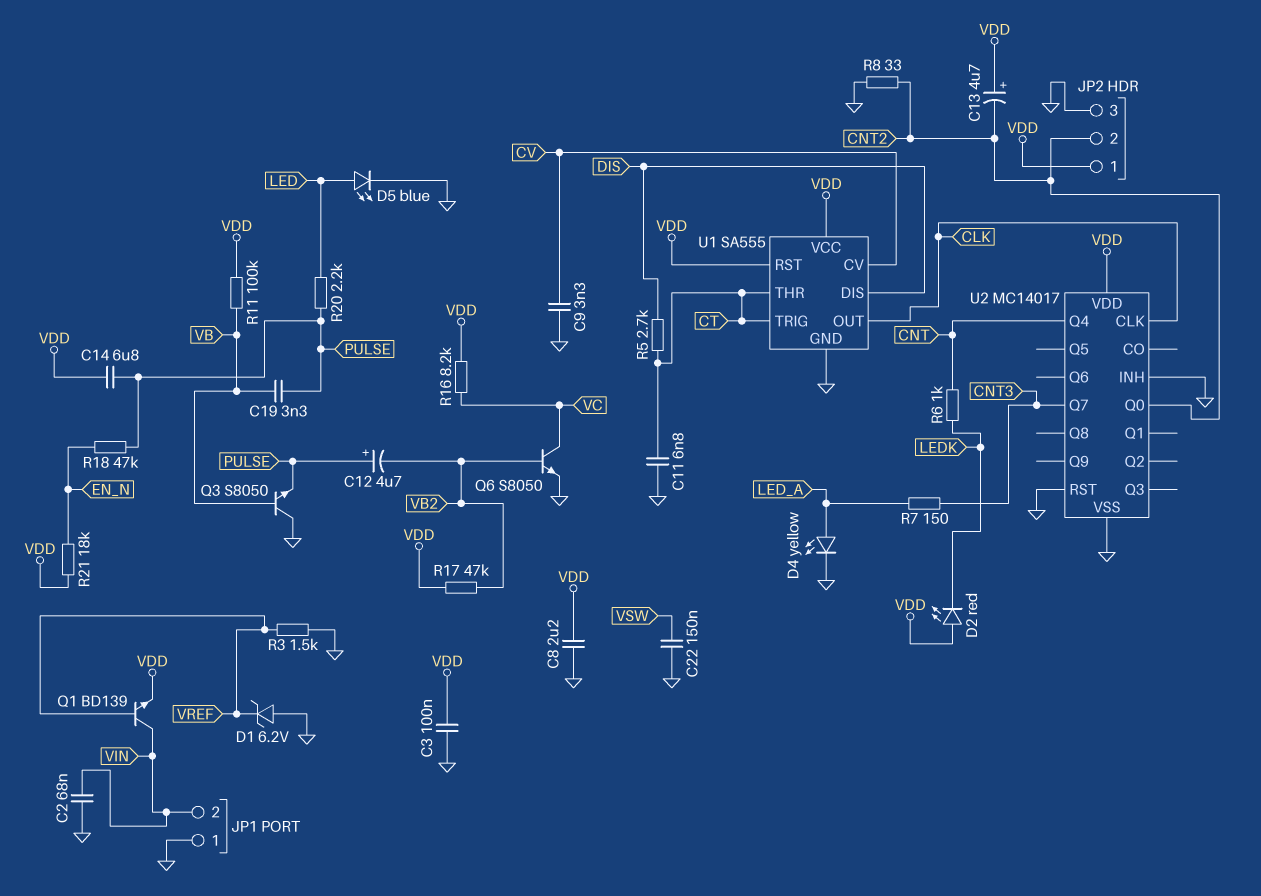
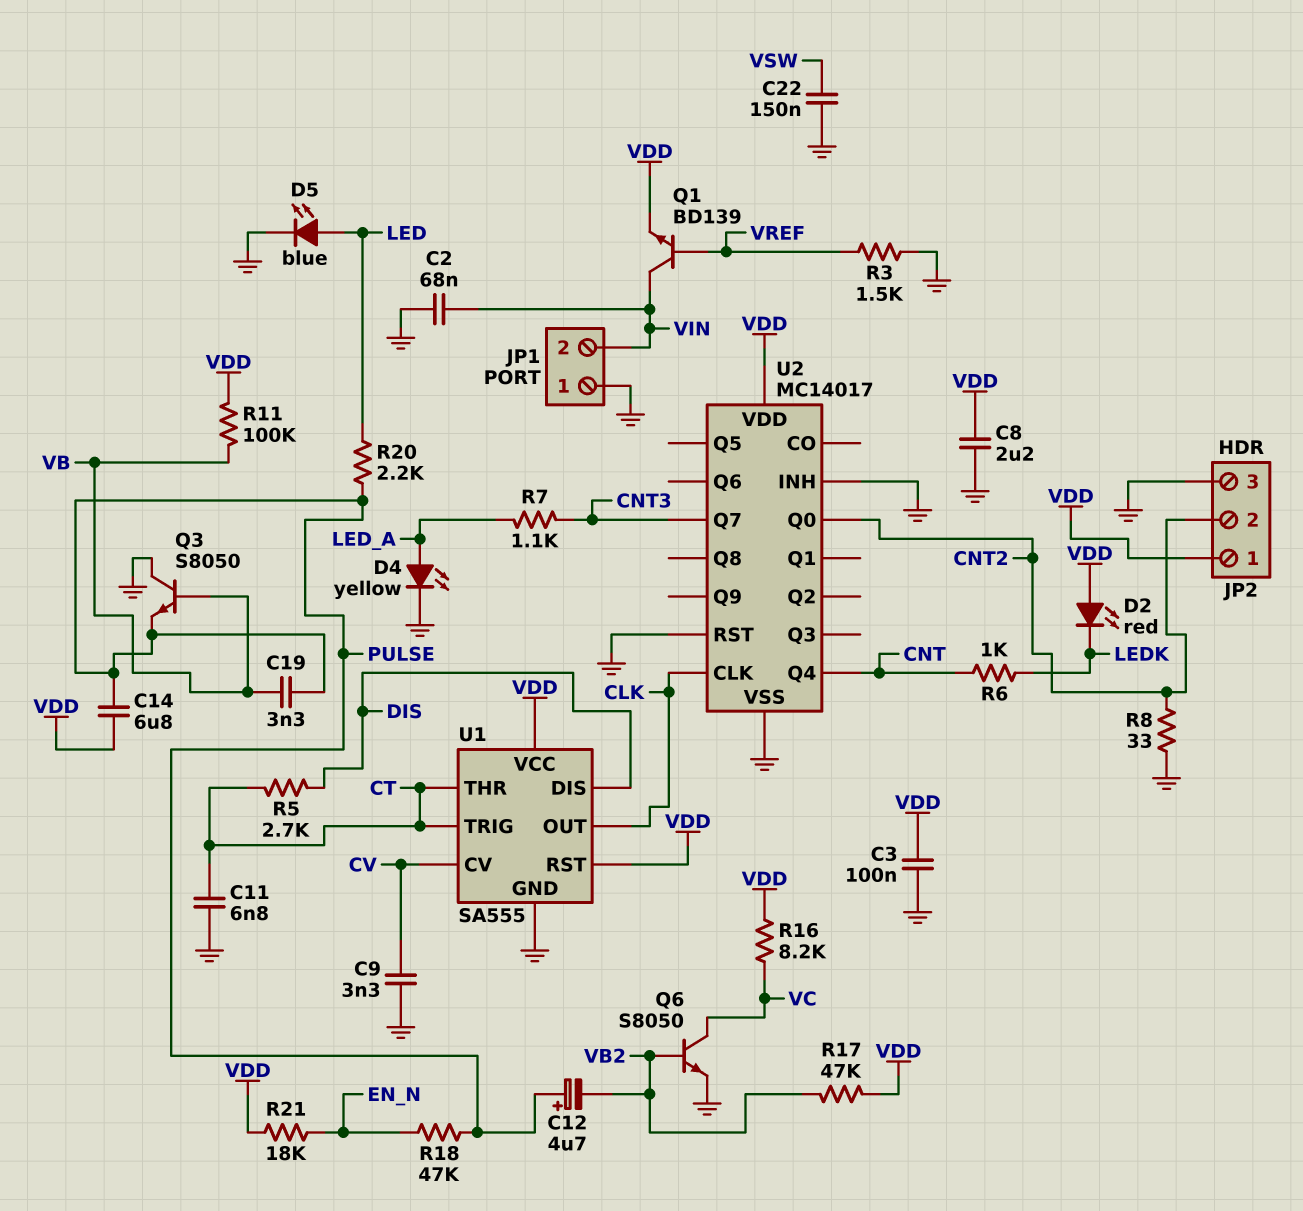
C13: 4.7uF (plus VDD, minus CNT2) -> none
D1: zener 6.2V (A GND, K VREF) -> none
R7: 150 (CNT3, LED_A) -> 1.1k (CNT3, LED_A)

